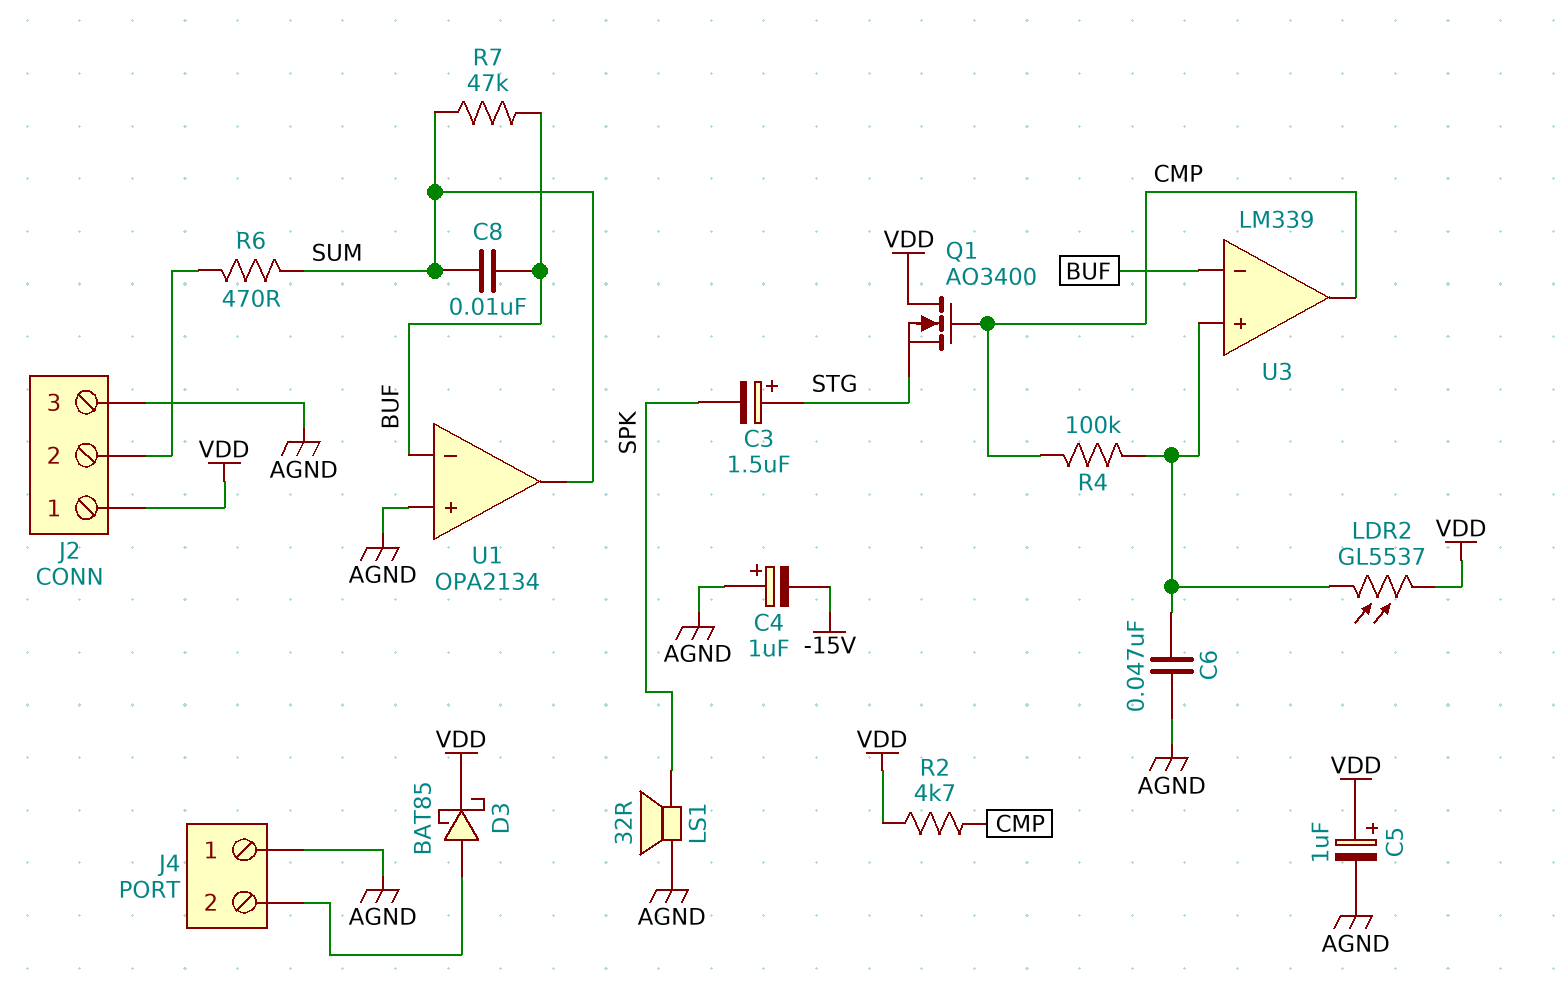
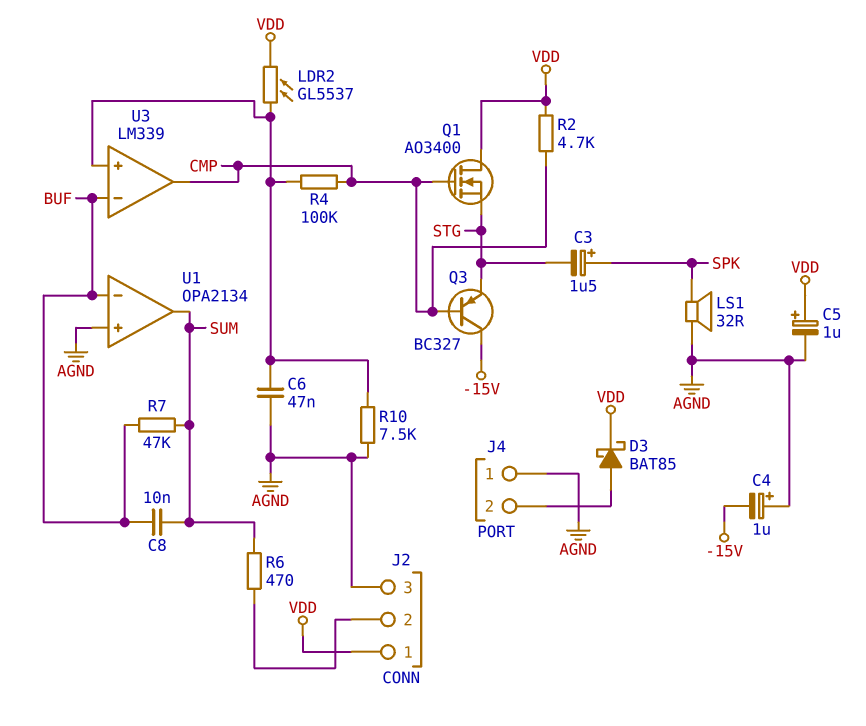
C3: 1.5uF (plus STG, minus SPK) -> 1.5uF (plus SPK, minus STG)
Q3: none -> PNP BC327 (B CMP, C -15V, E STG)
R10: none -> 7.5k (AGND, U3/in+)

